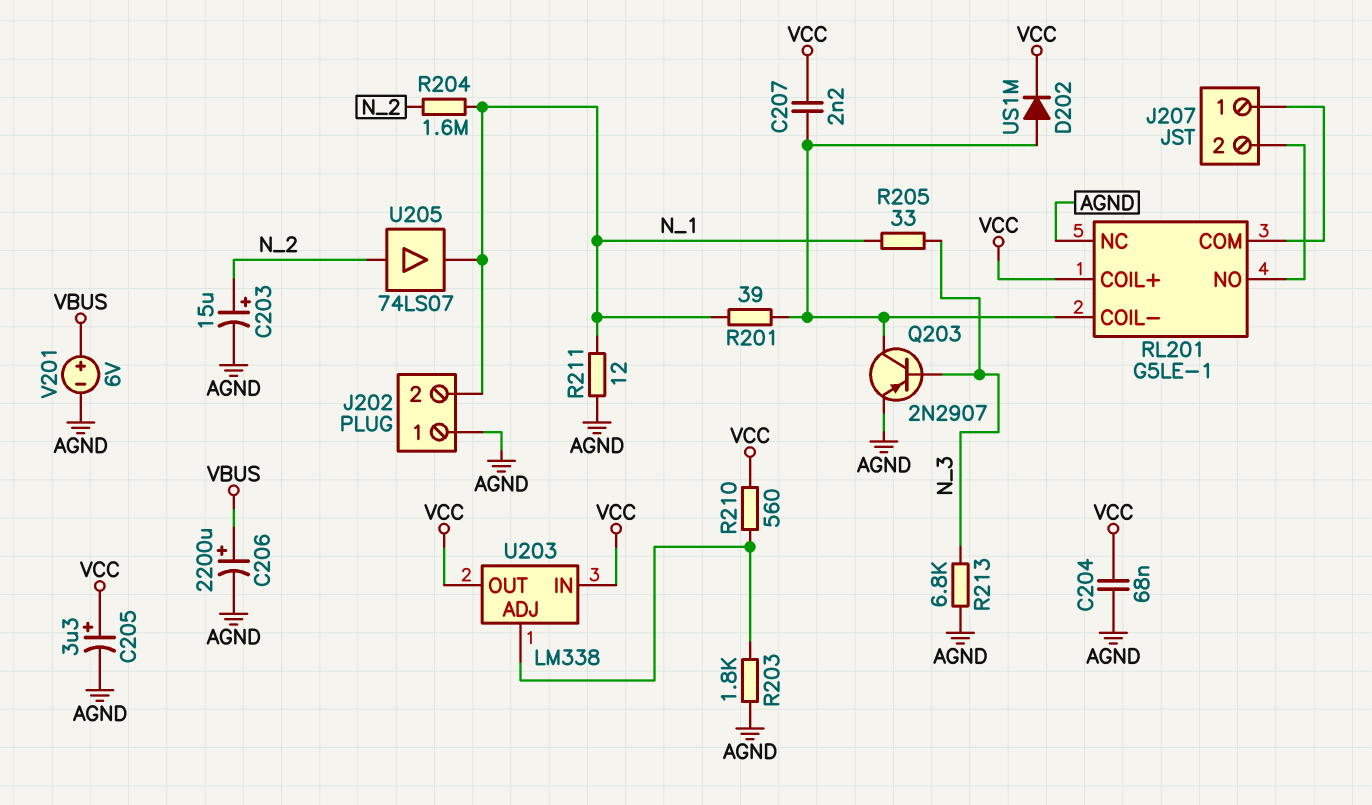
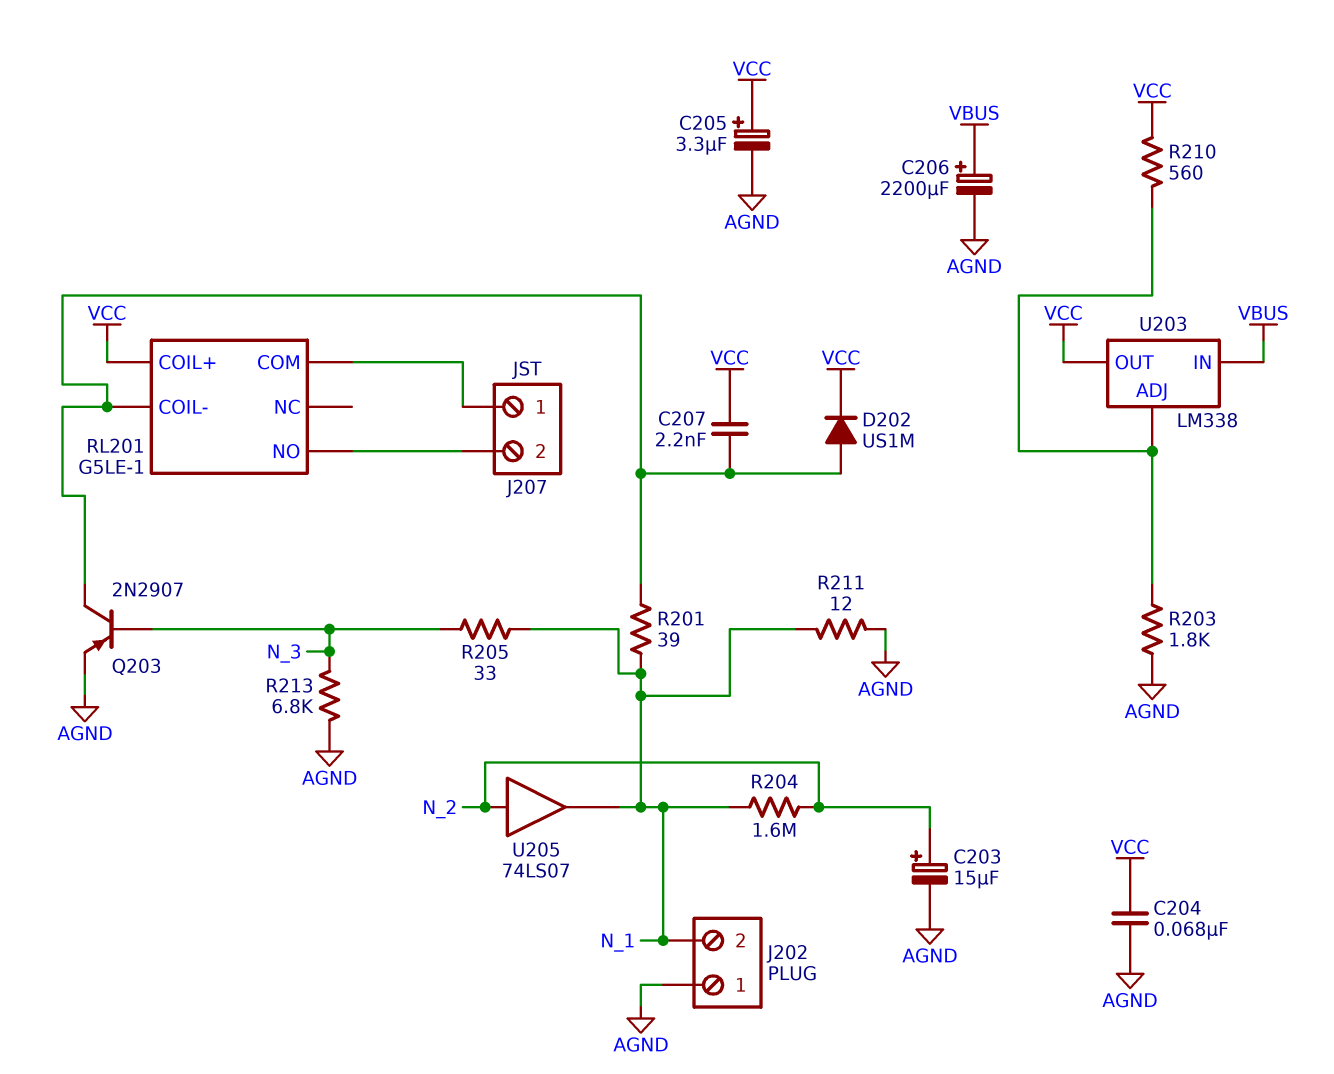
RL201 pin NC: AGND -> none
U203 pin IN: VCC -> VBUS
V201: 6V (plus VBUS, minus AGND) -> none

